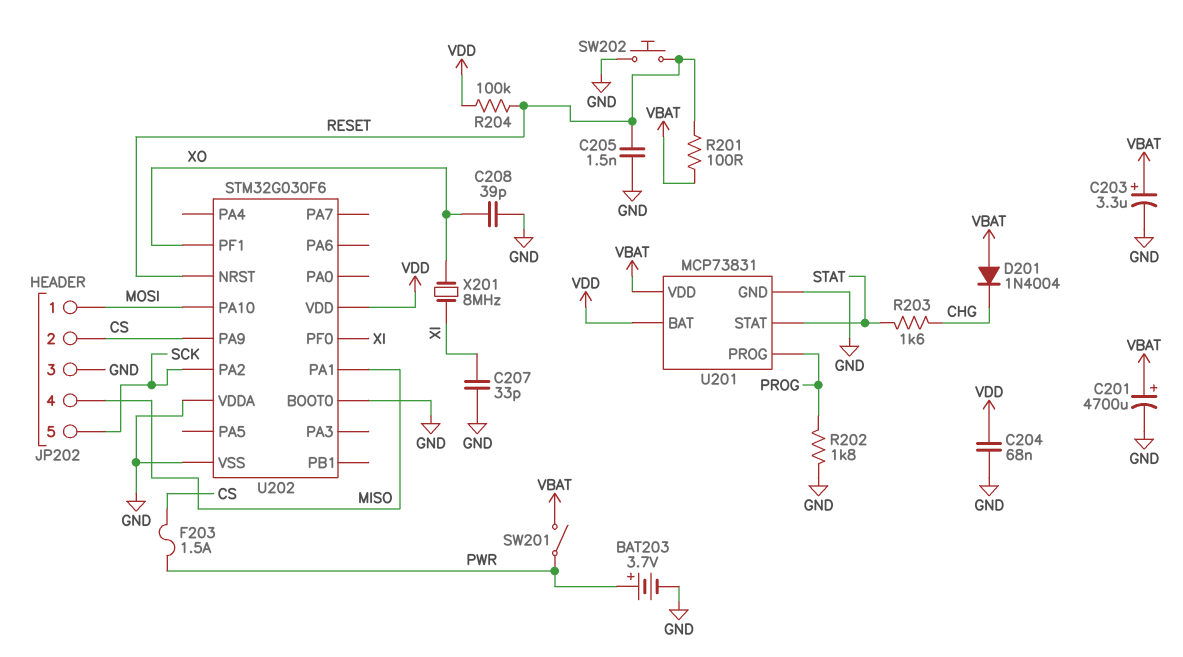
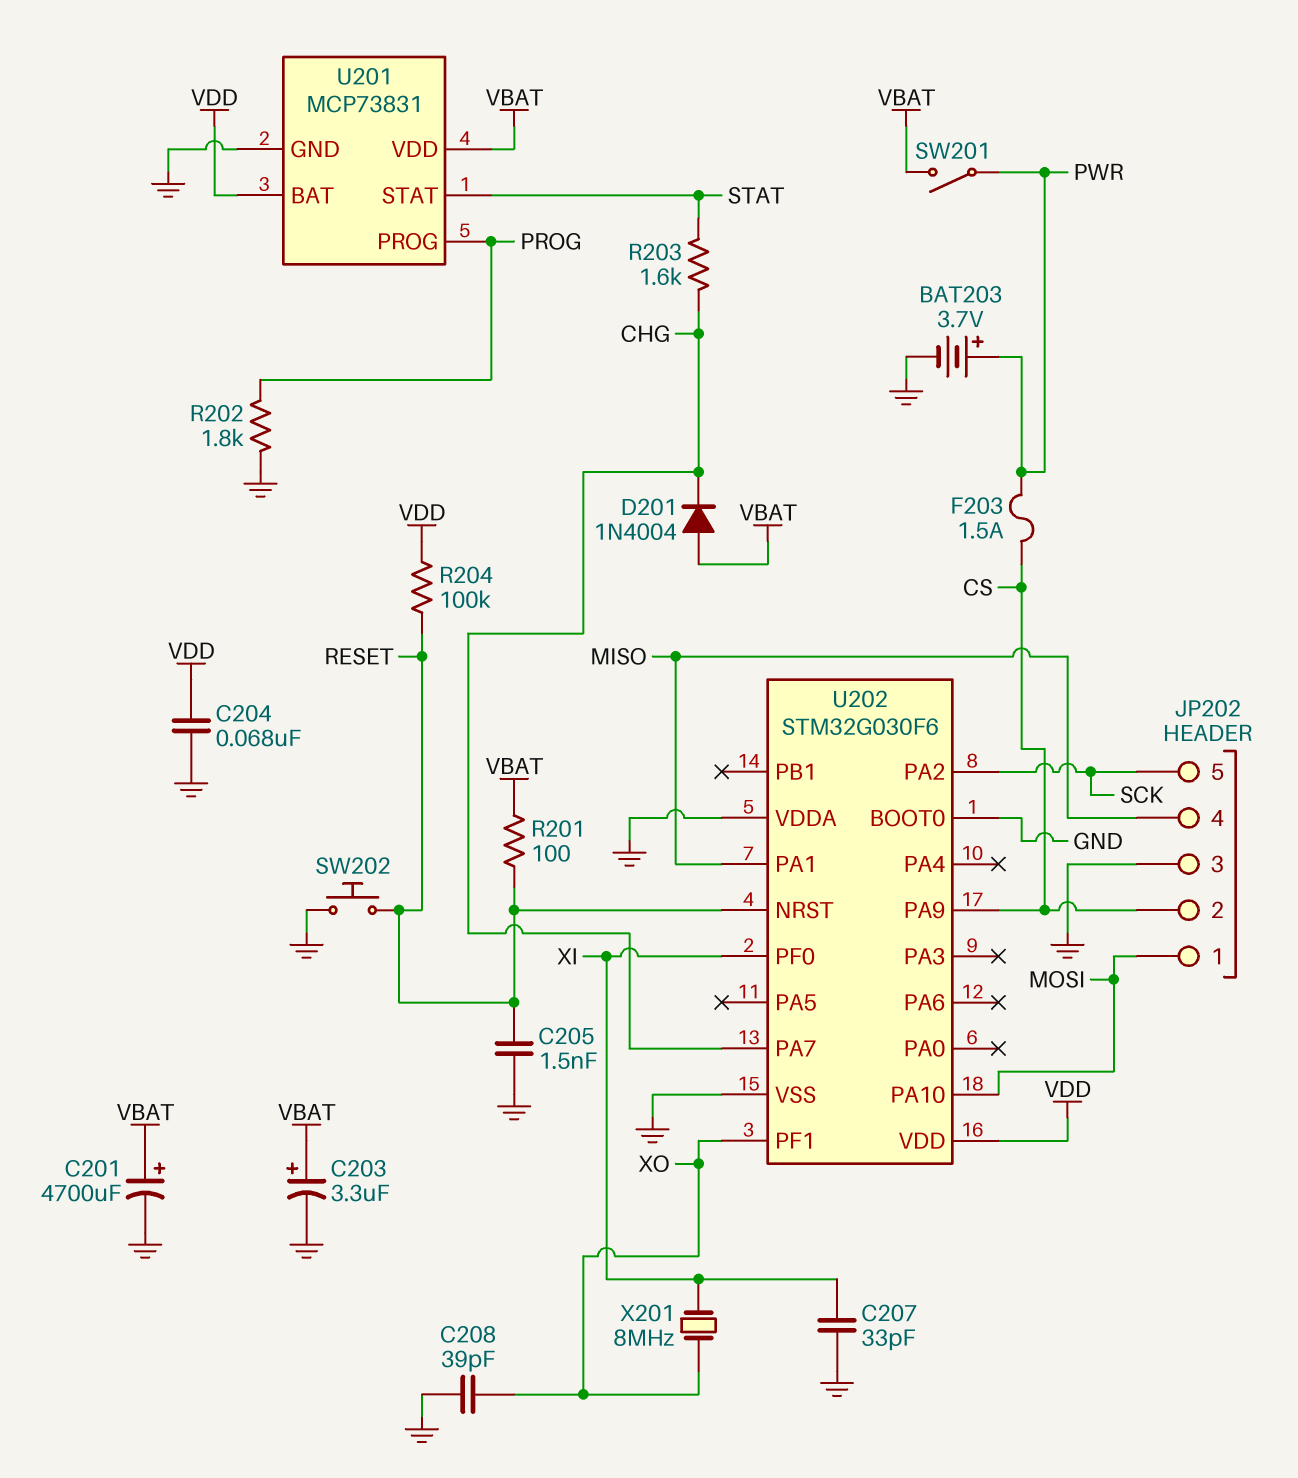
U202 pin PA7: none -> CHG

